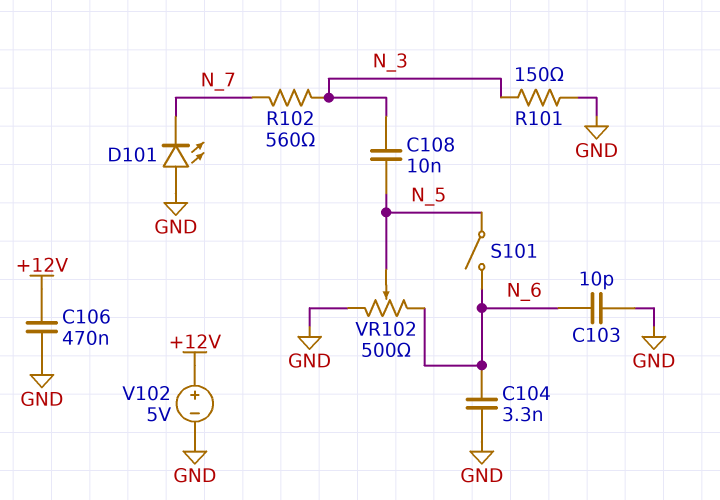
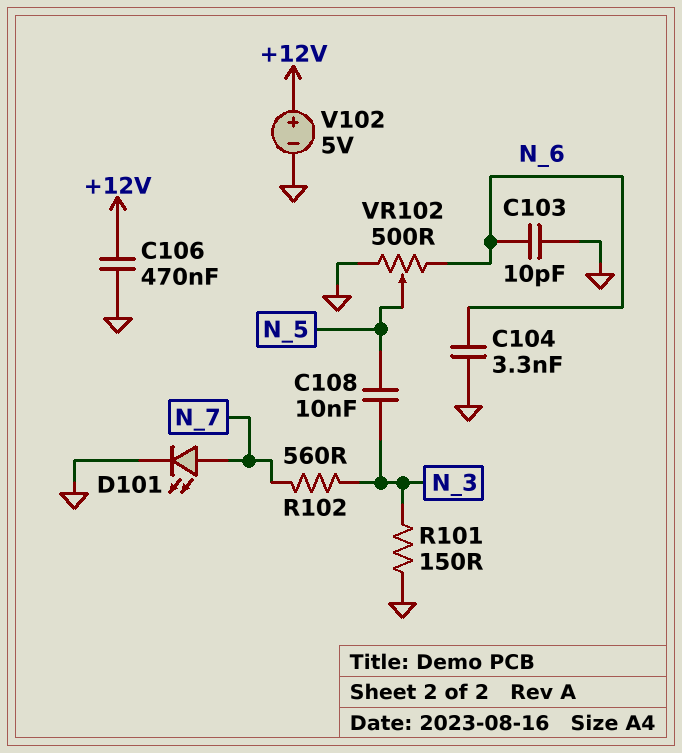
D101: LED (A GND, K N_7) -> LED (A N_7, K GND)
S101: switch (N_5, N_6) -> none

